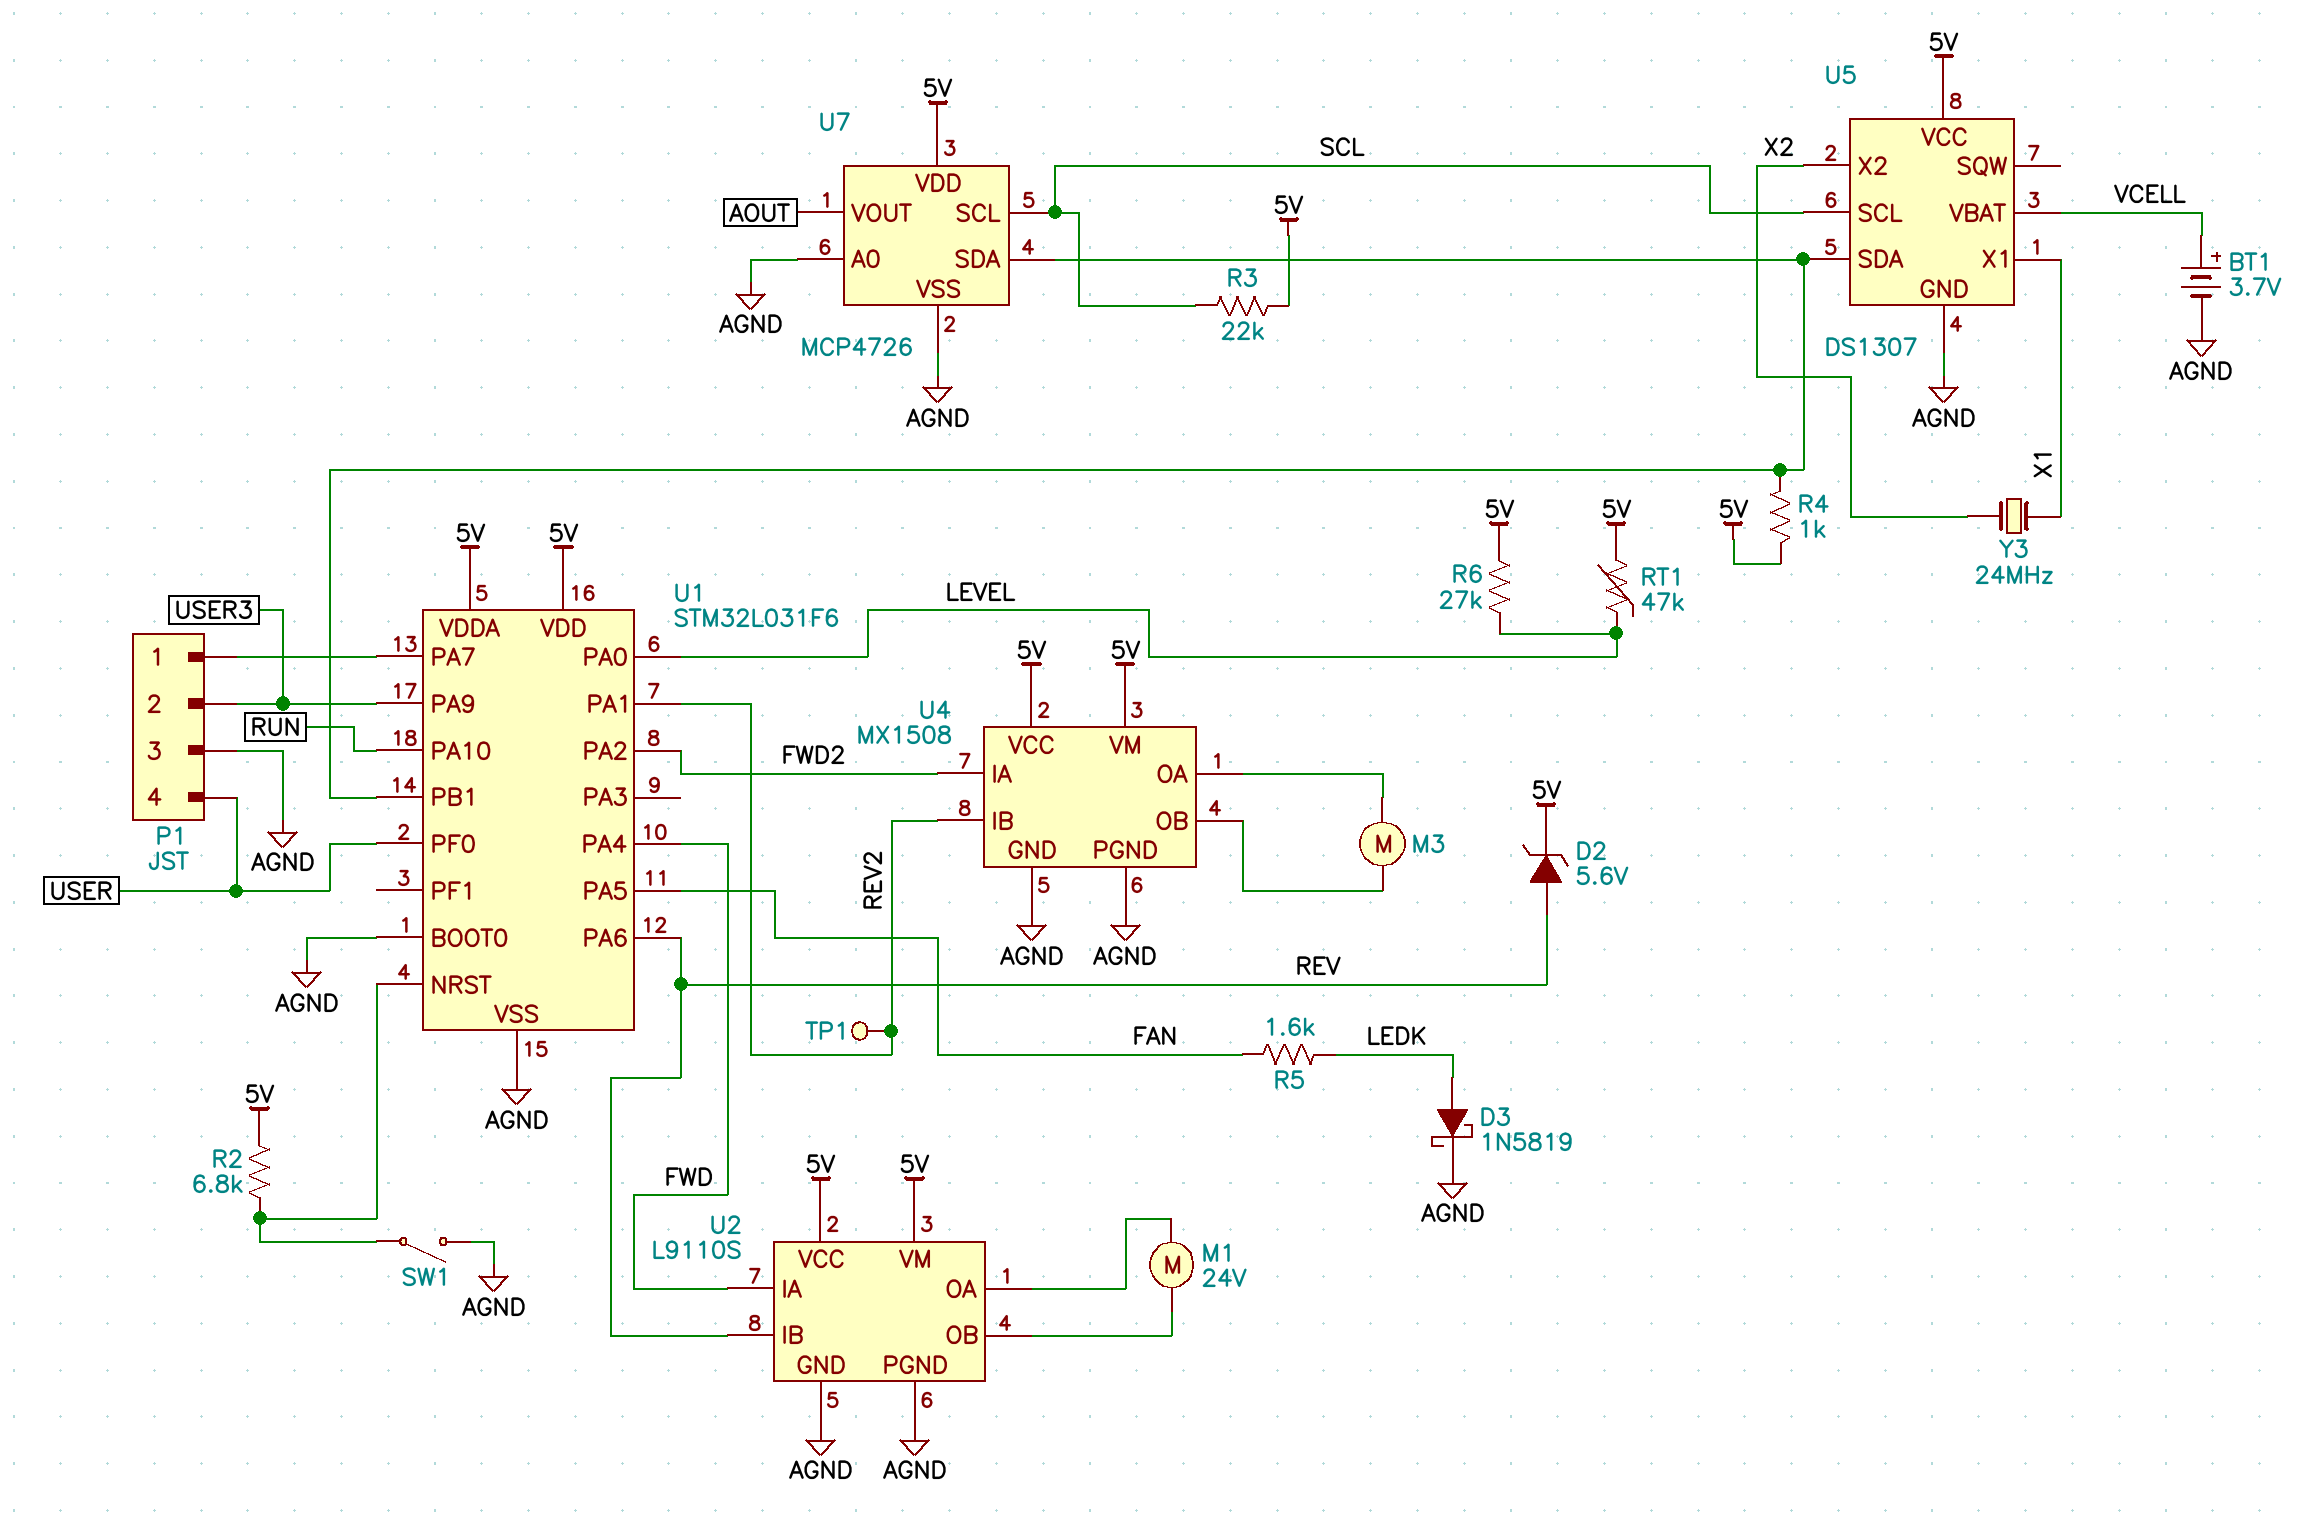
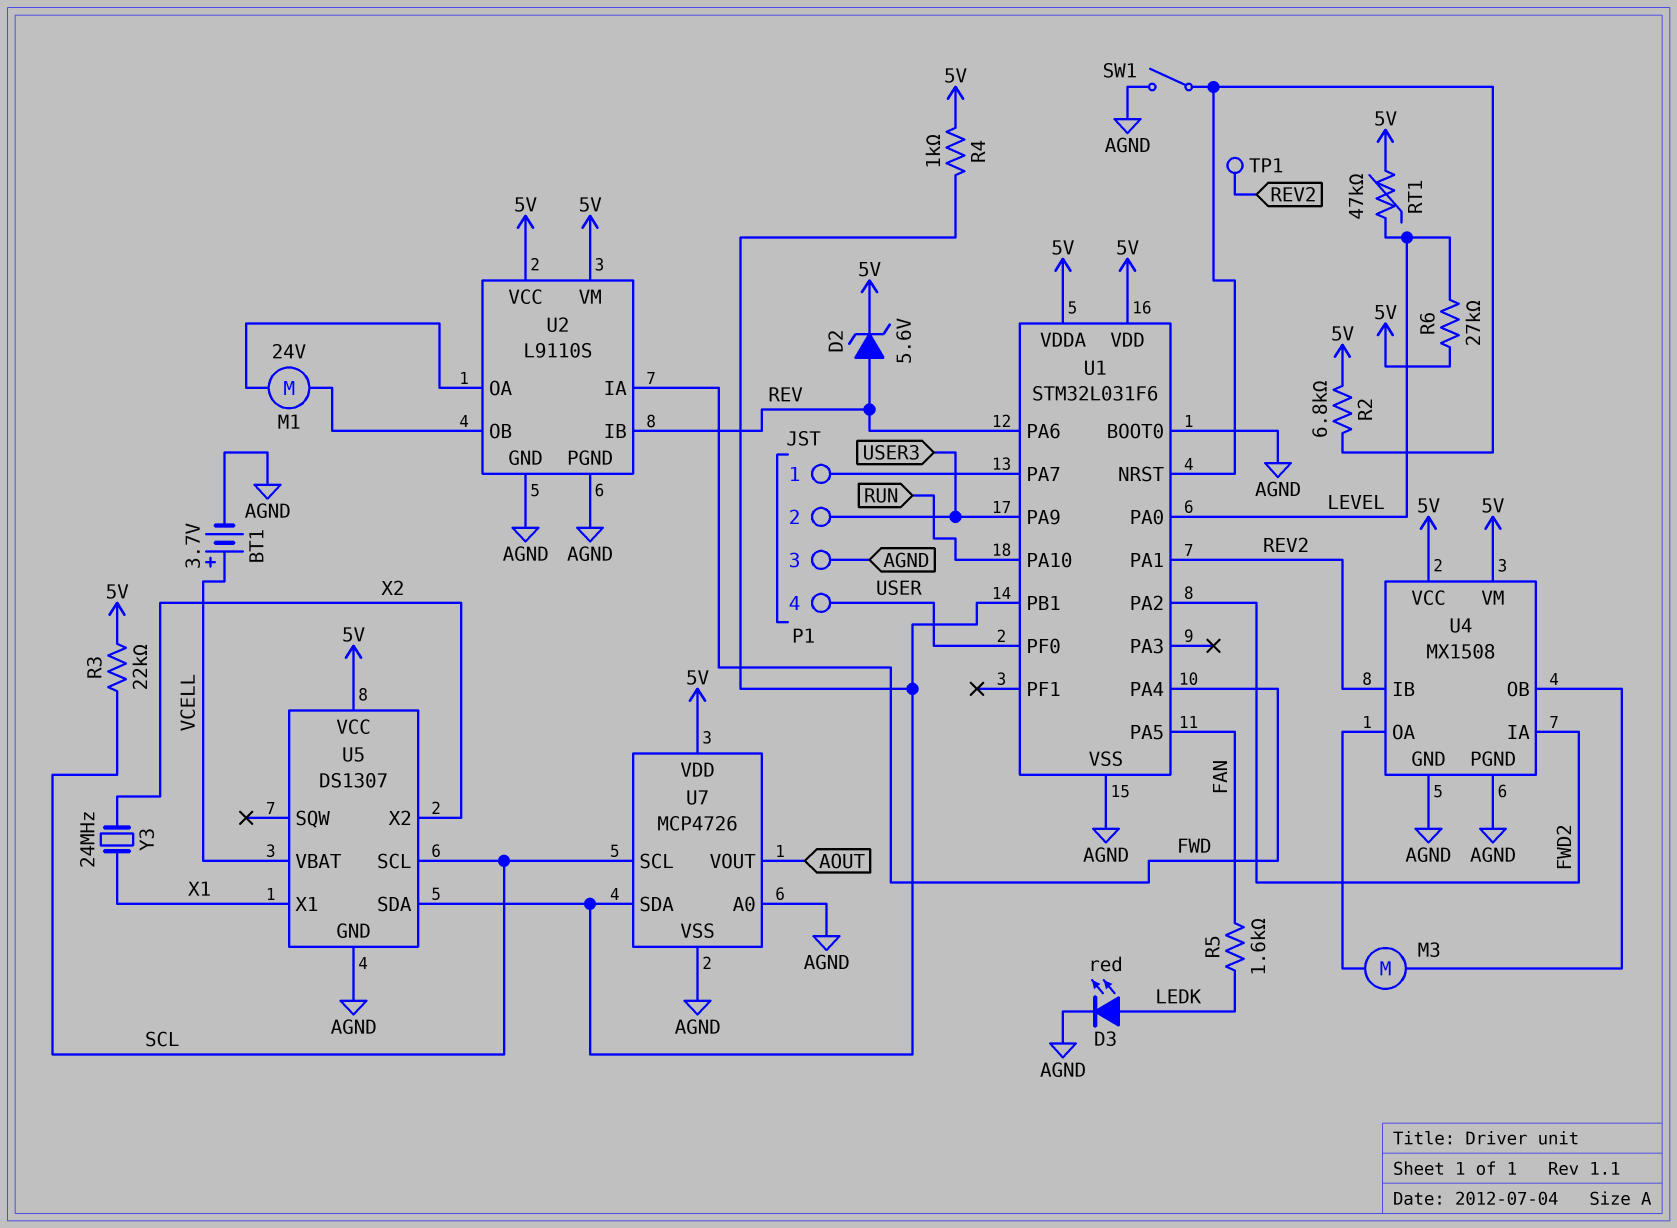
D3: schottky 1N5819 (A LEDK, K AGND) -> LED red (A LEDK, K AGND)

